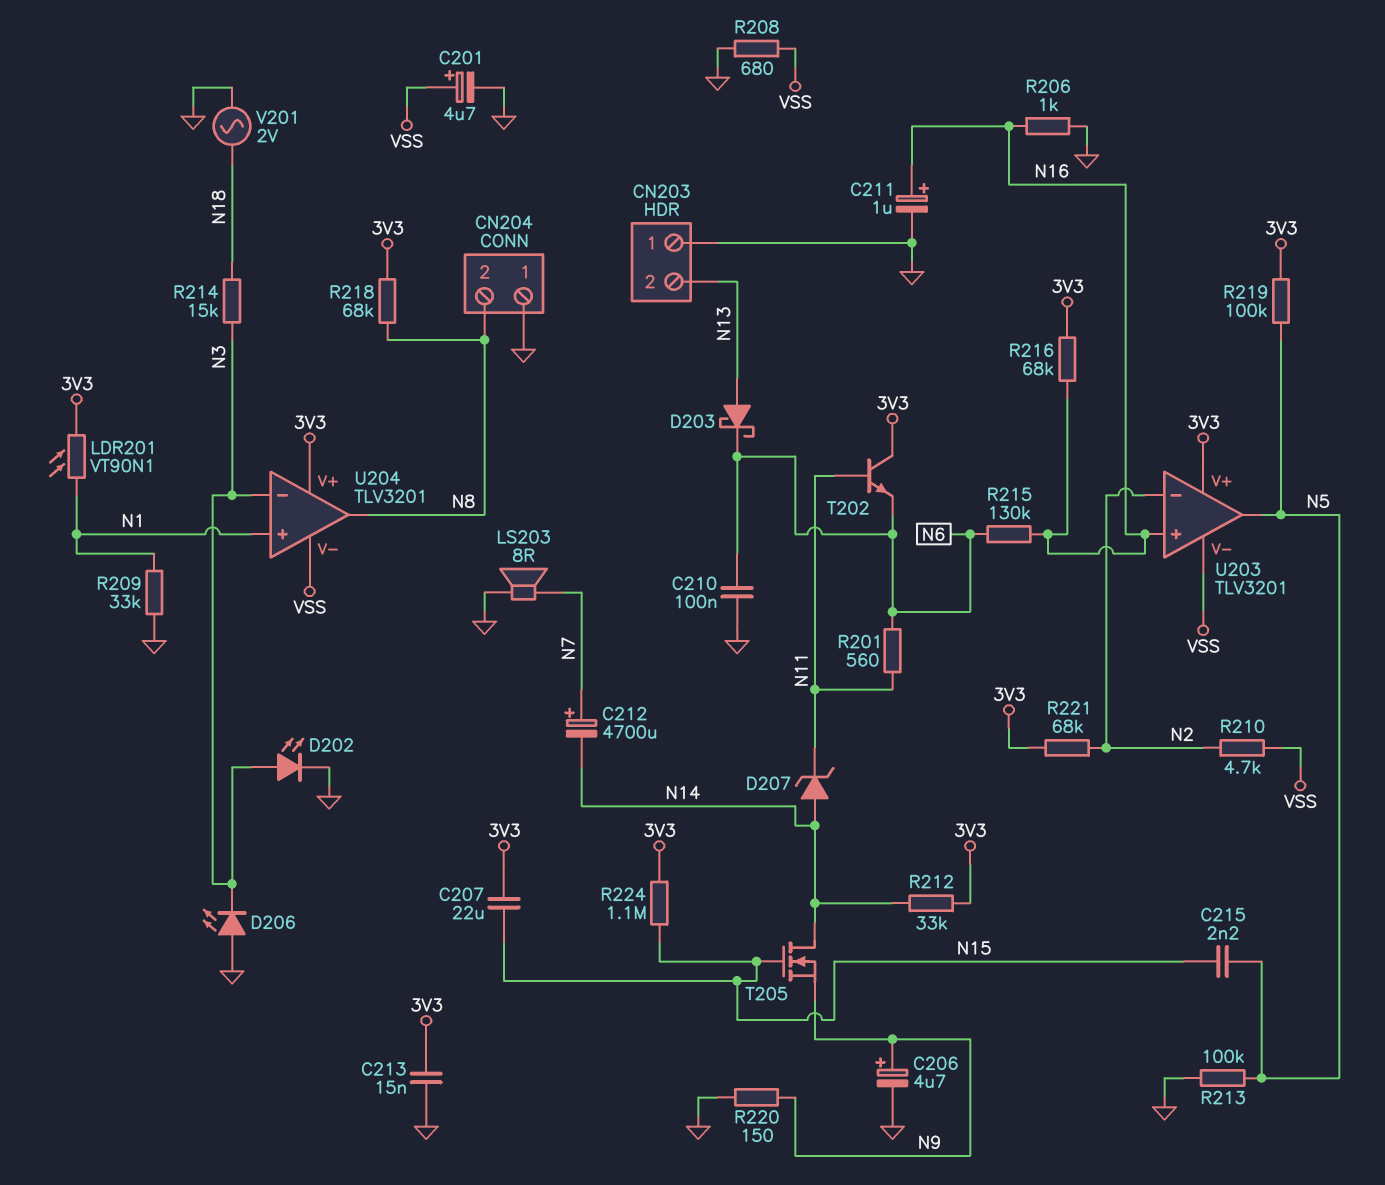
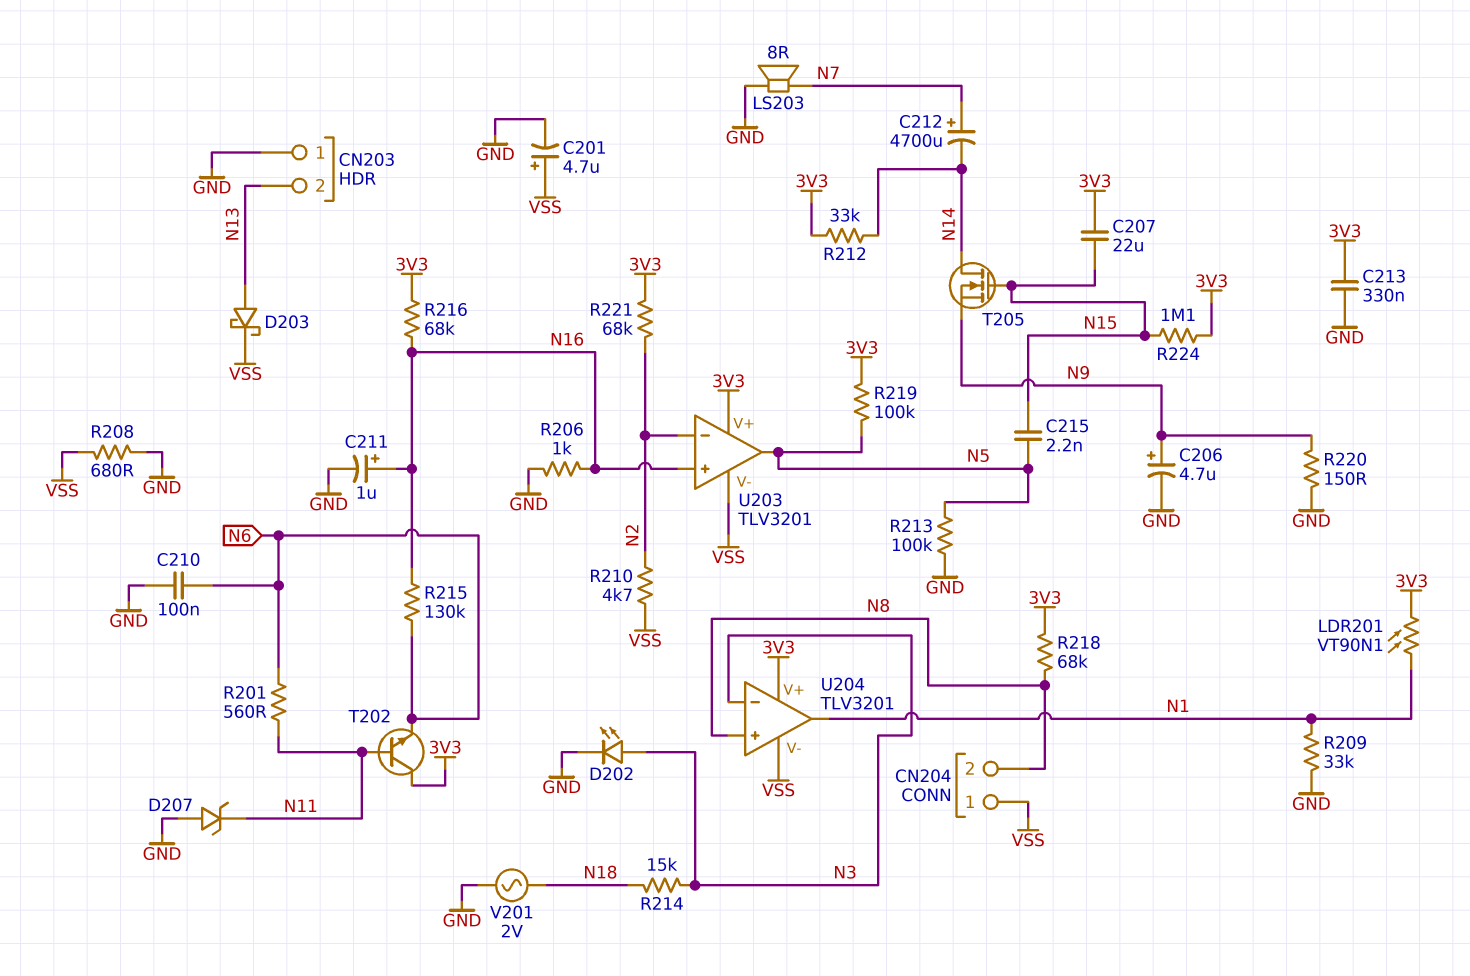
C213: 15nF (3V3, GND) -> 330nF (3V3, GND)
CN204 pin 1: GND -> VSS
D203: schottky (A N13, K N6) -> schottky (A N13, K VSS)
D206: LED (A GND, K N3) -> none
D207: zener (A N14, K N11) -> zener (A GND, K N11)
U204 pin in+: N1 -> N8
U204 pin out: N8 -> N1

